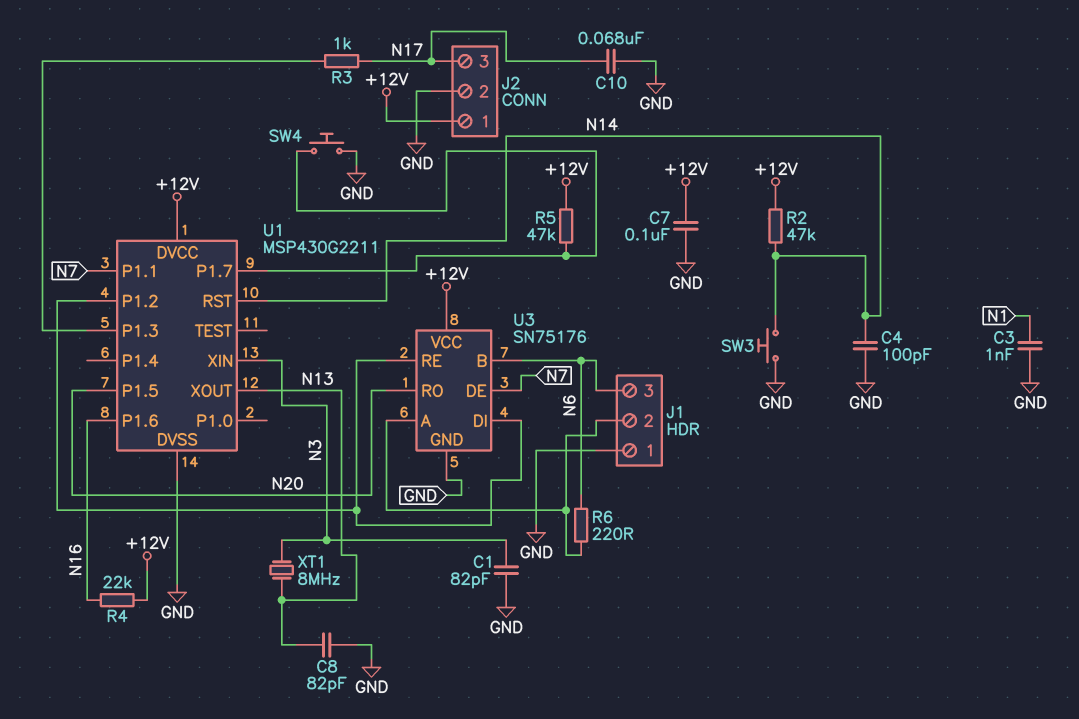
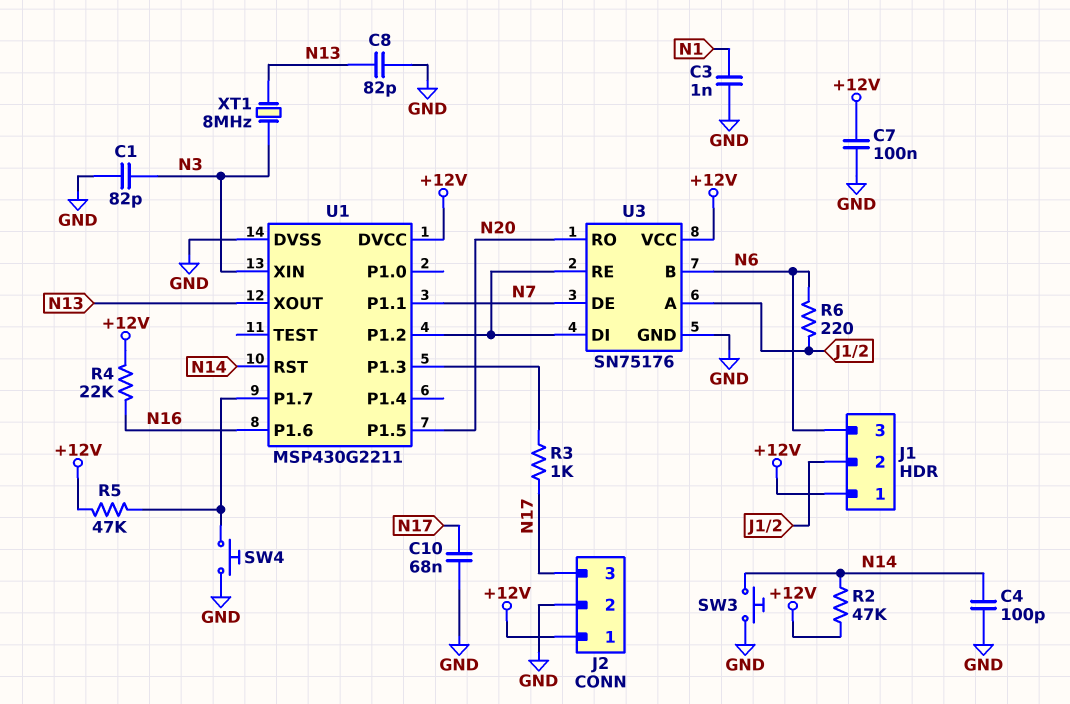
J1 pin 1: GND -> +12V

